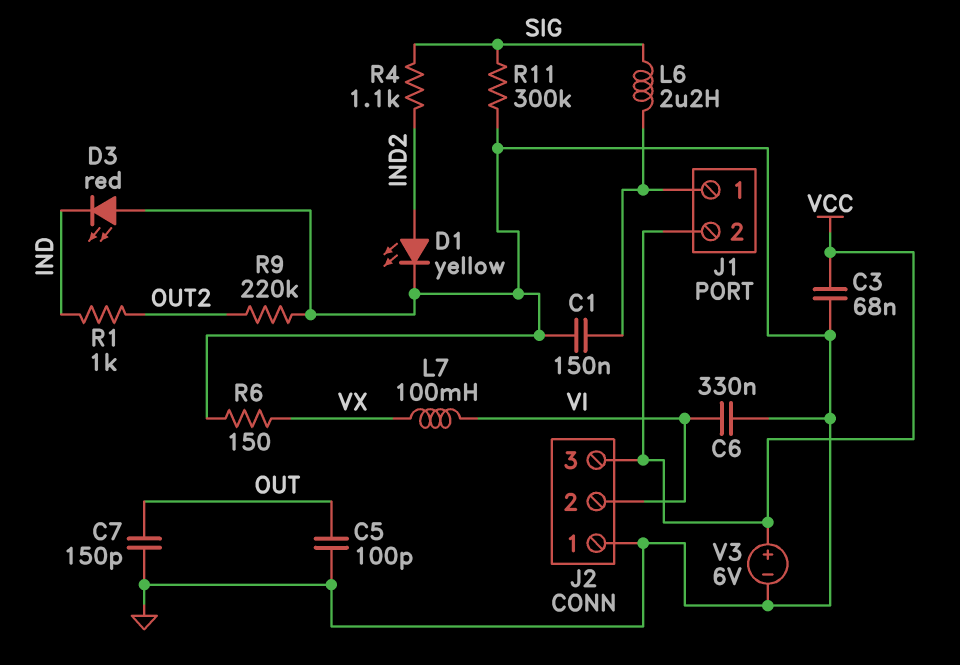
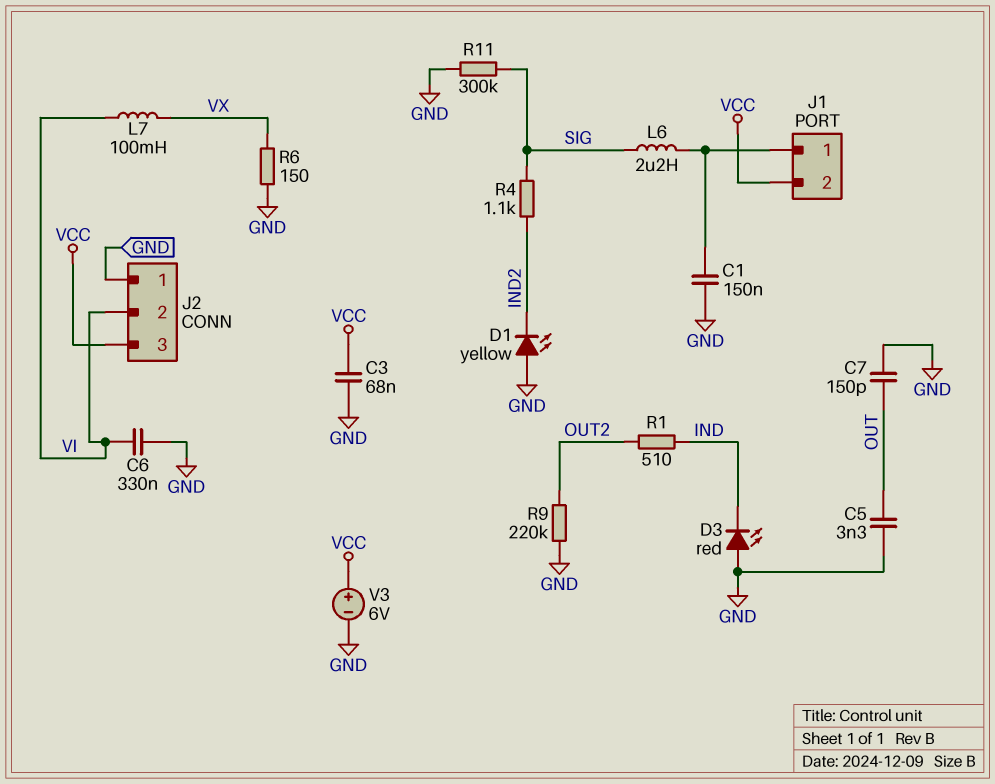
C5: 100pF (GND, OUT) -> 3.3nF (GND, OUT)
D1: LED yellow (A IND2, K GND) -> LED yellow (A GND, K IND2)
R1: 1k (IND, OUT2) -> 510 (IND, OUT2)

